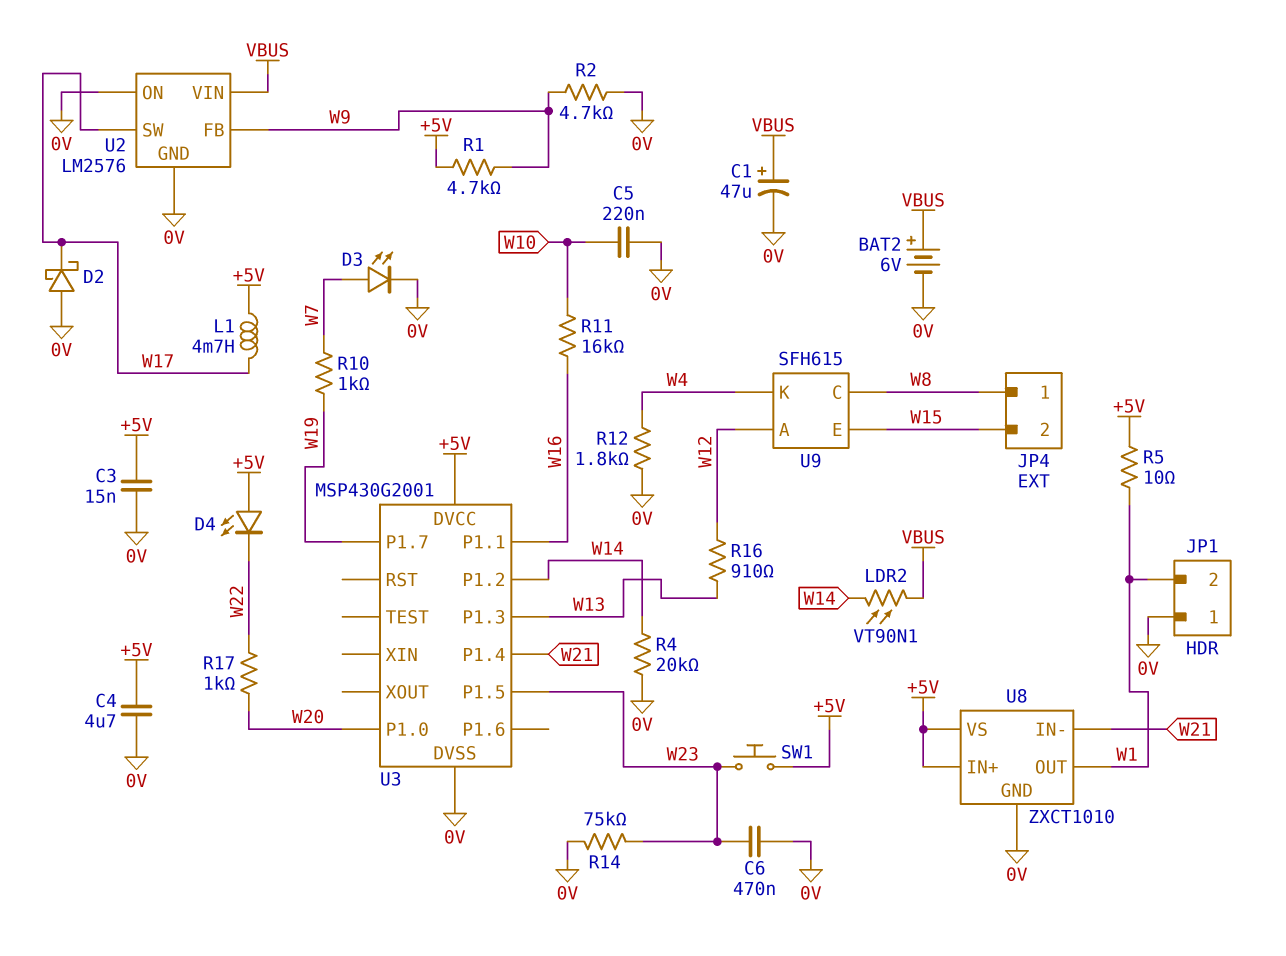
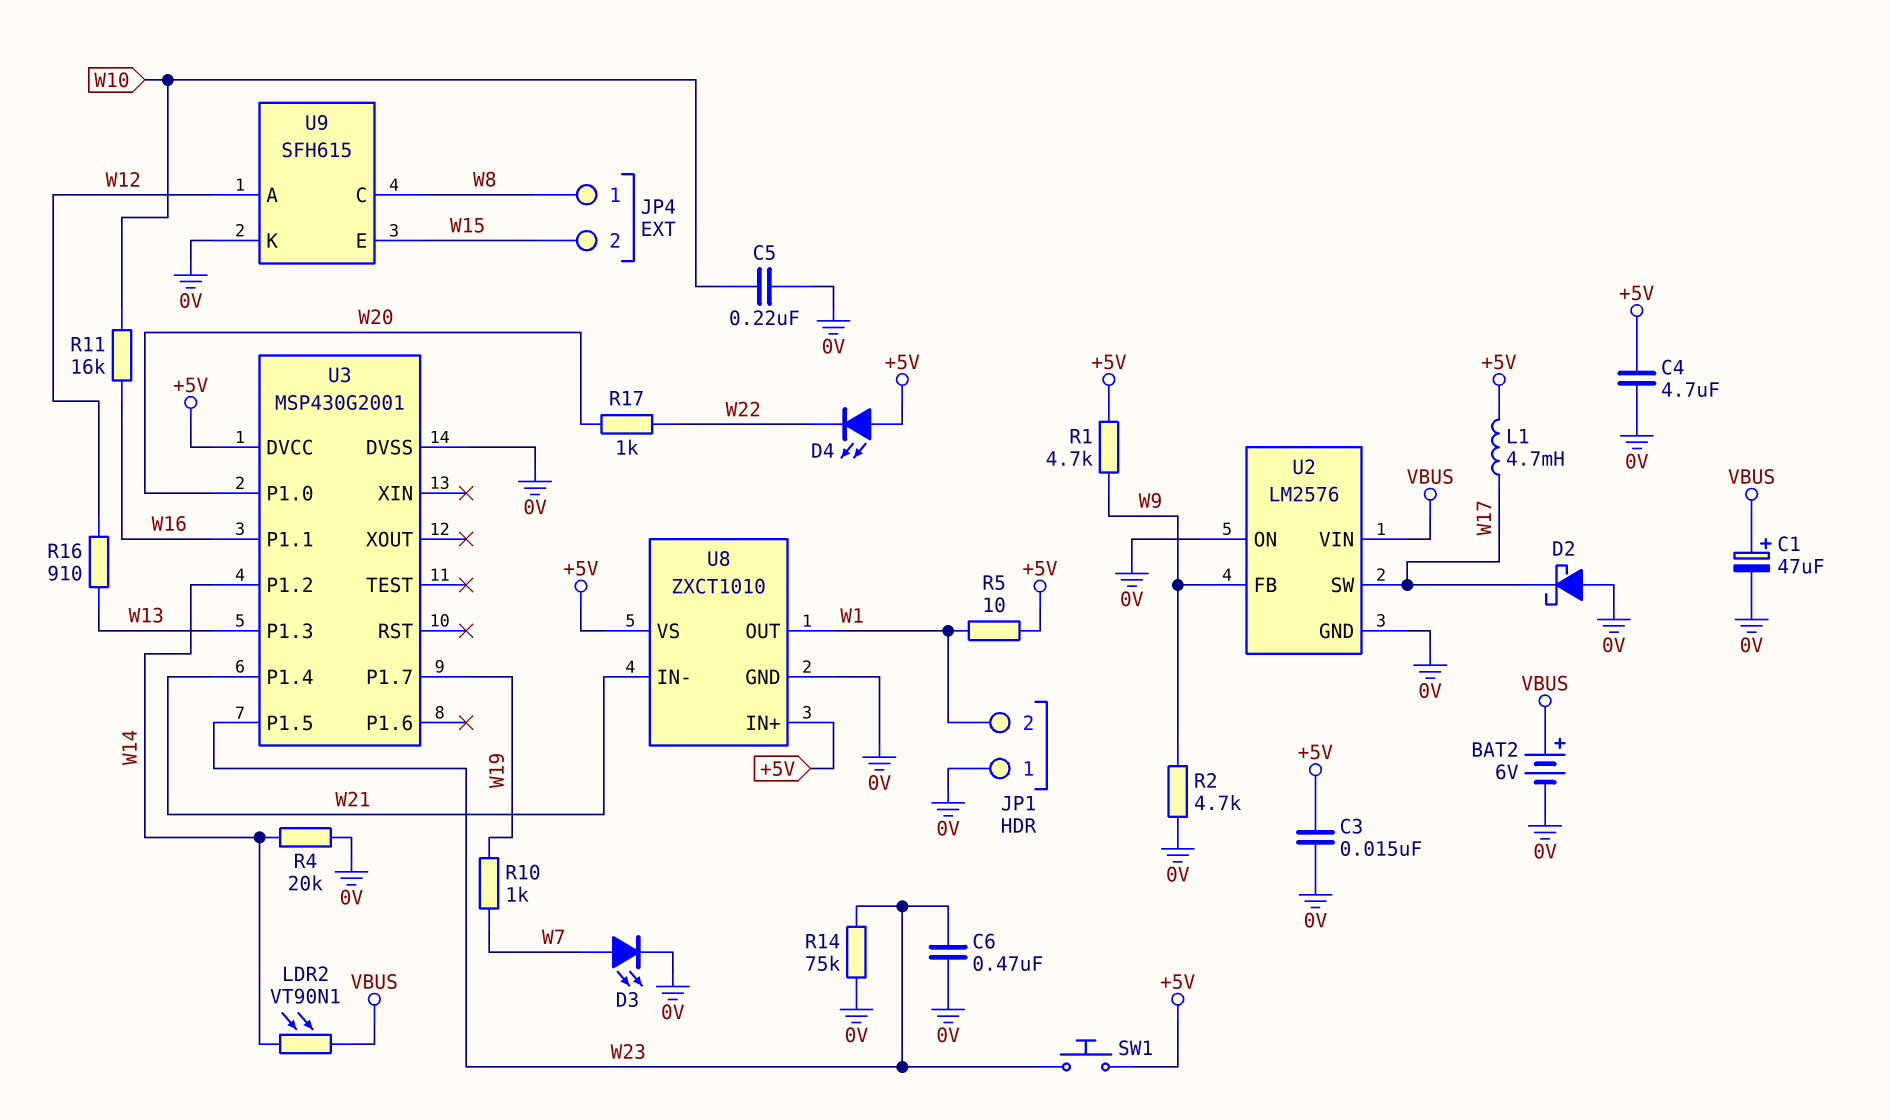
R12: 1.8k (0V, W4) -> none
U9 pin K: W4 -> 0V

